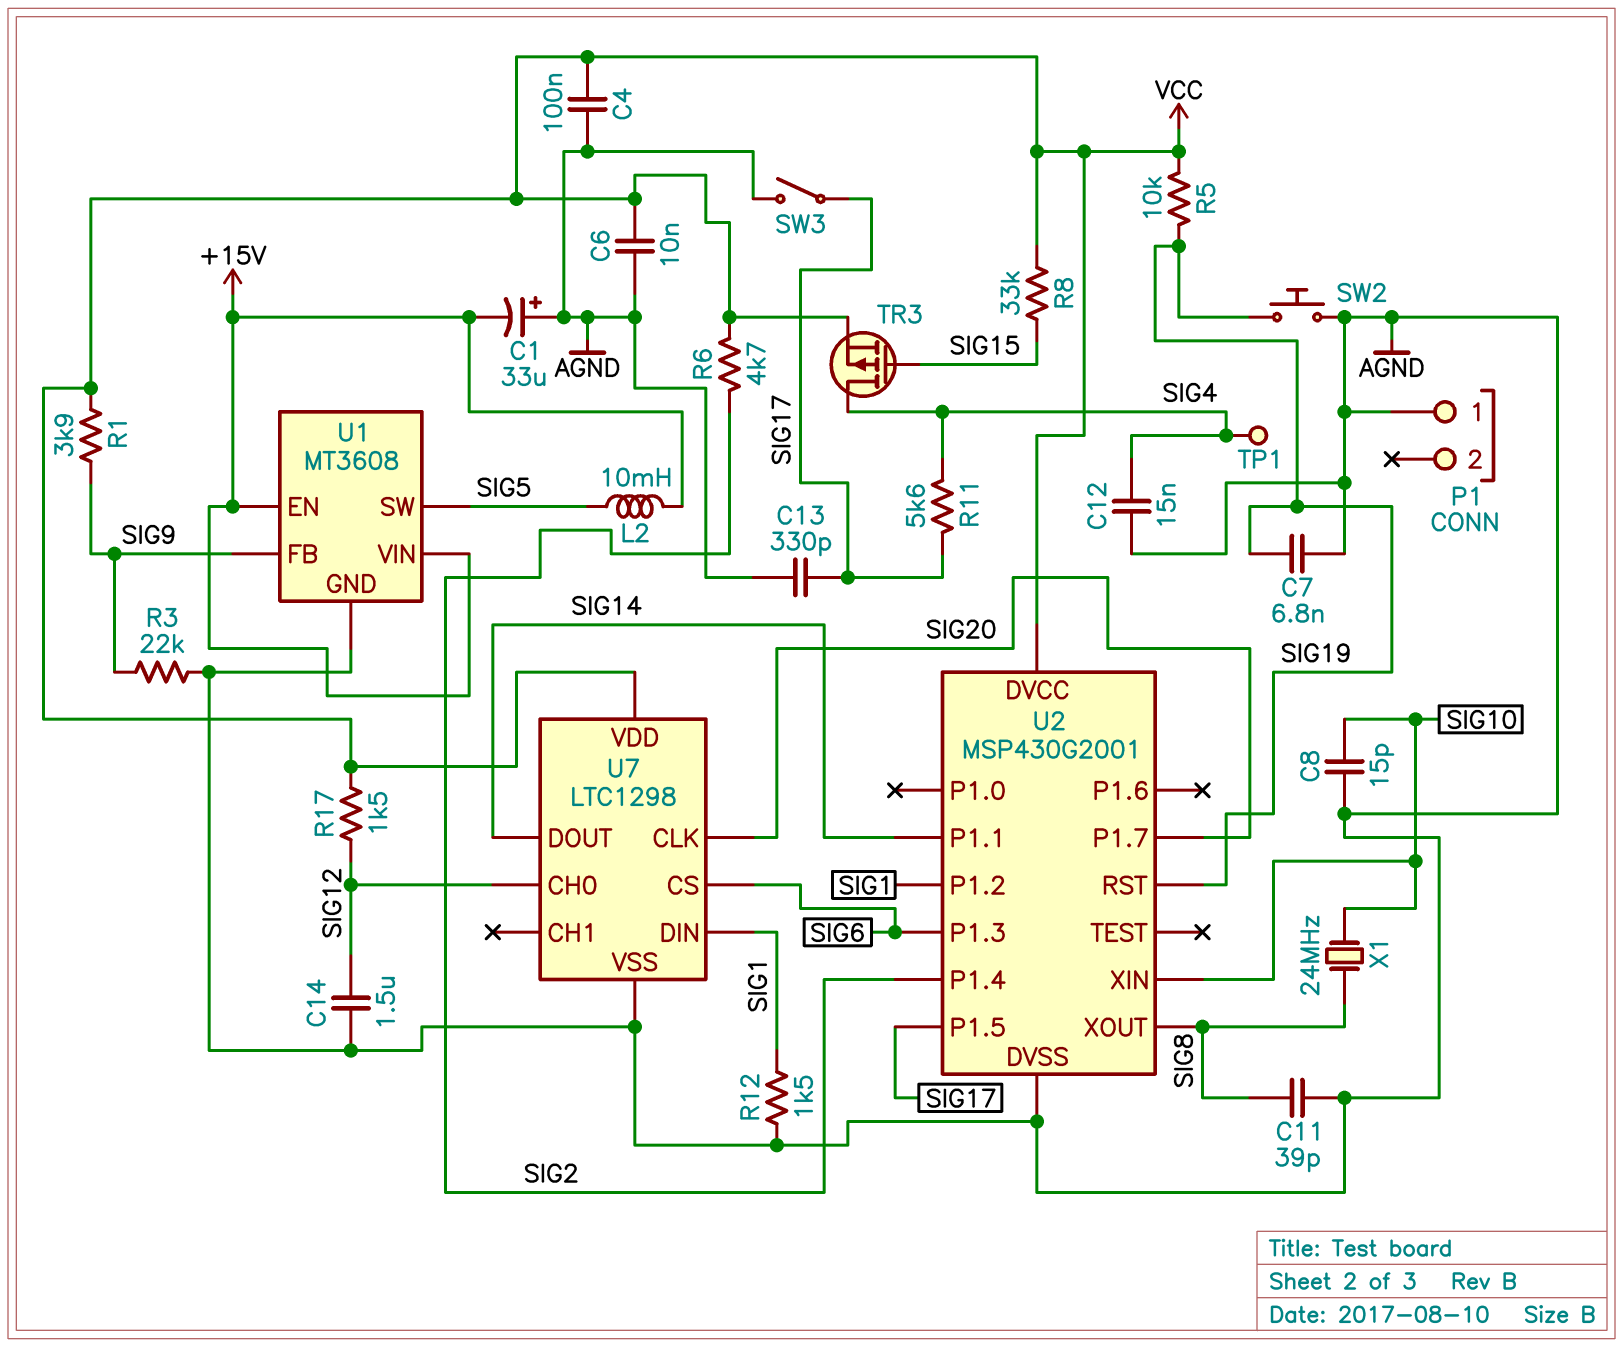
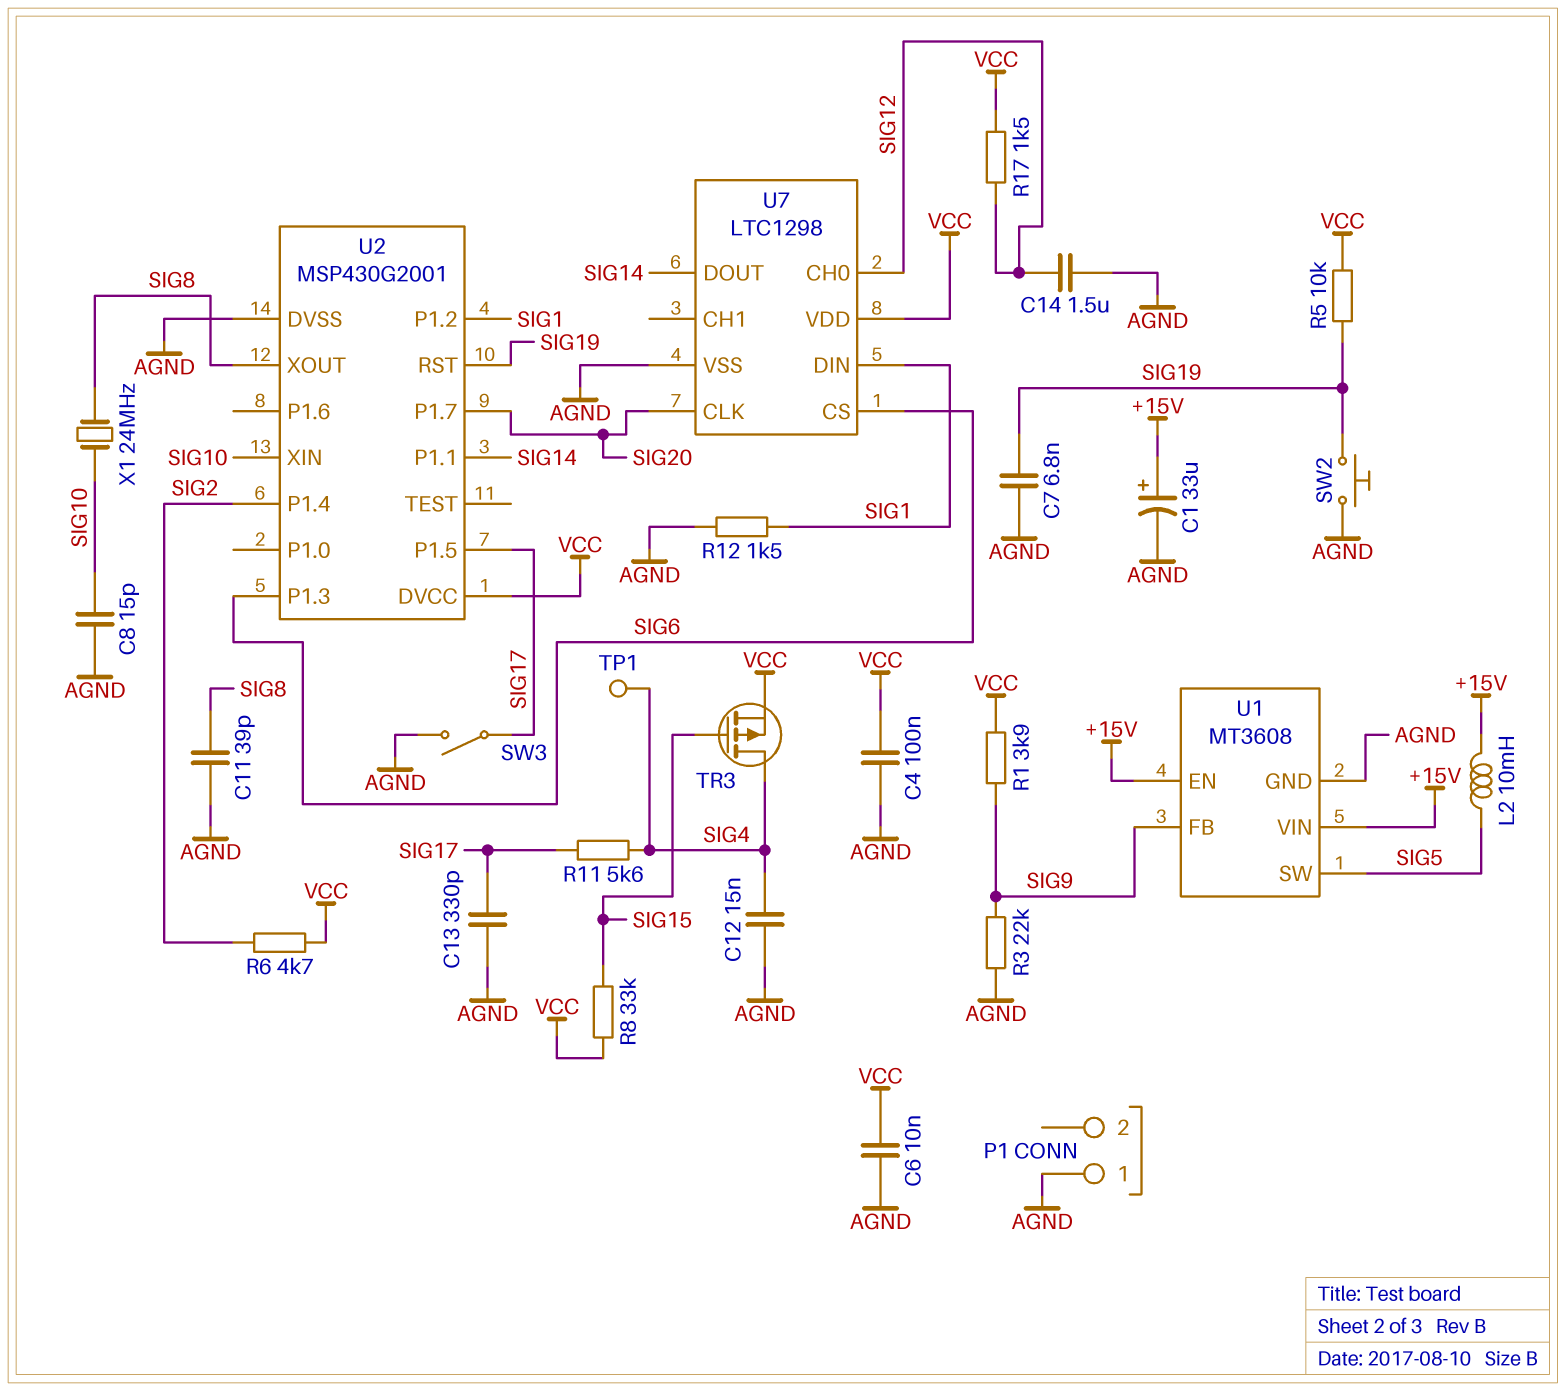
C1: 33uF (plus AGND, minus +15V) -> 33uF (plus +15V, minus AGND)

